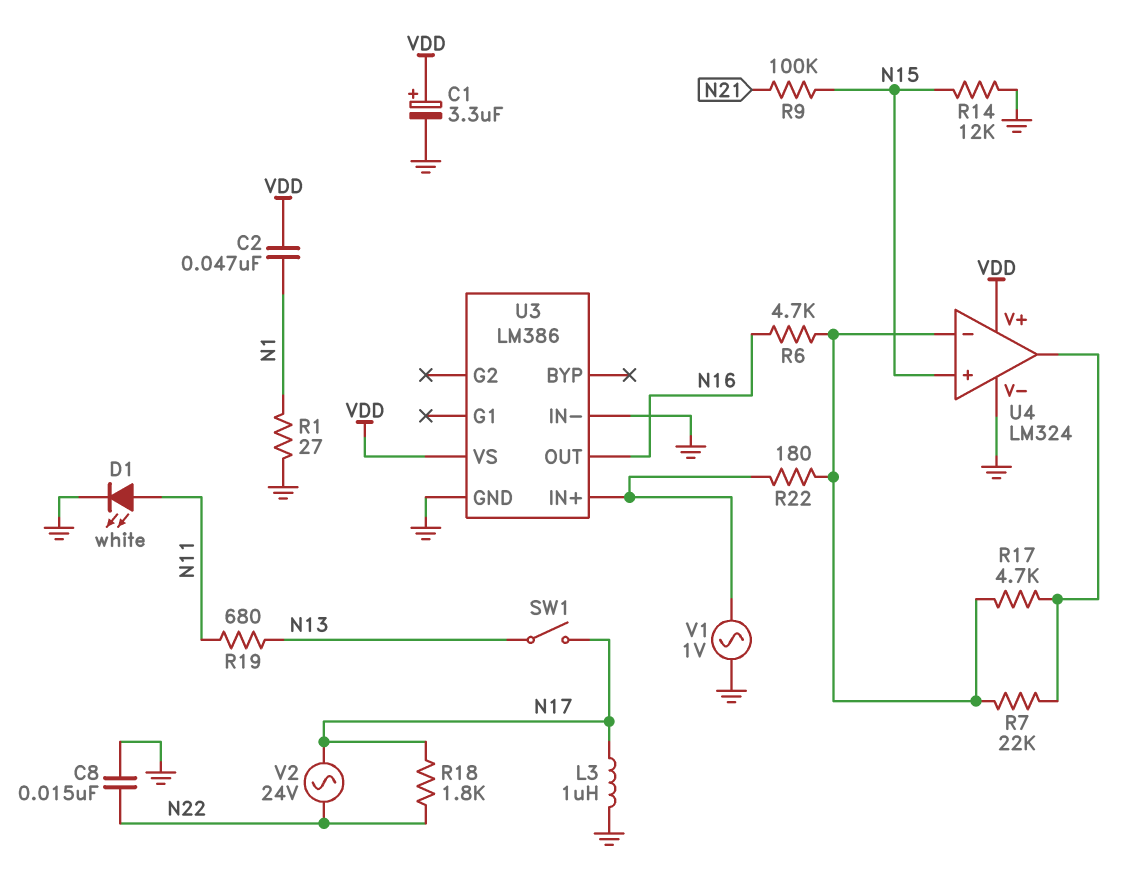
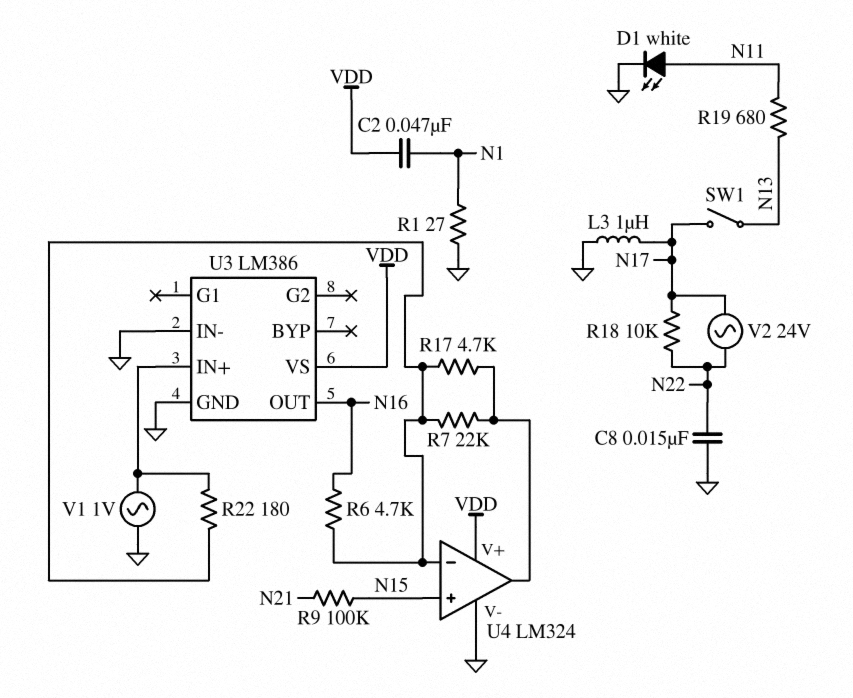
C1: 3.3uF (plus VDD, minus GND) -> none
R14: 12k (GND, N15) -> none
R18: 1.8k (N17, N22) -> 10k (N17, N22)

